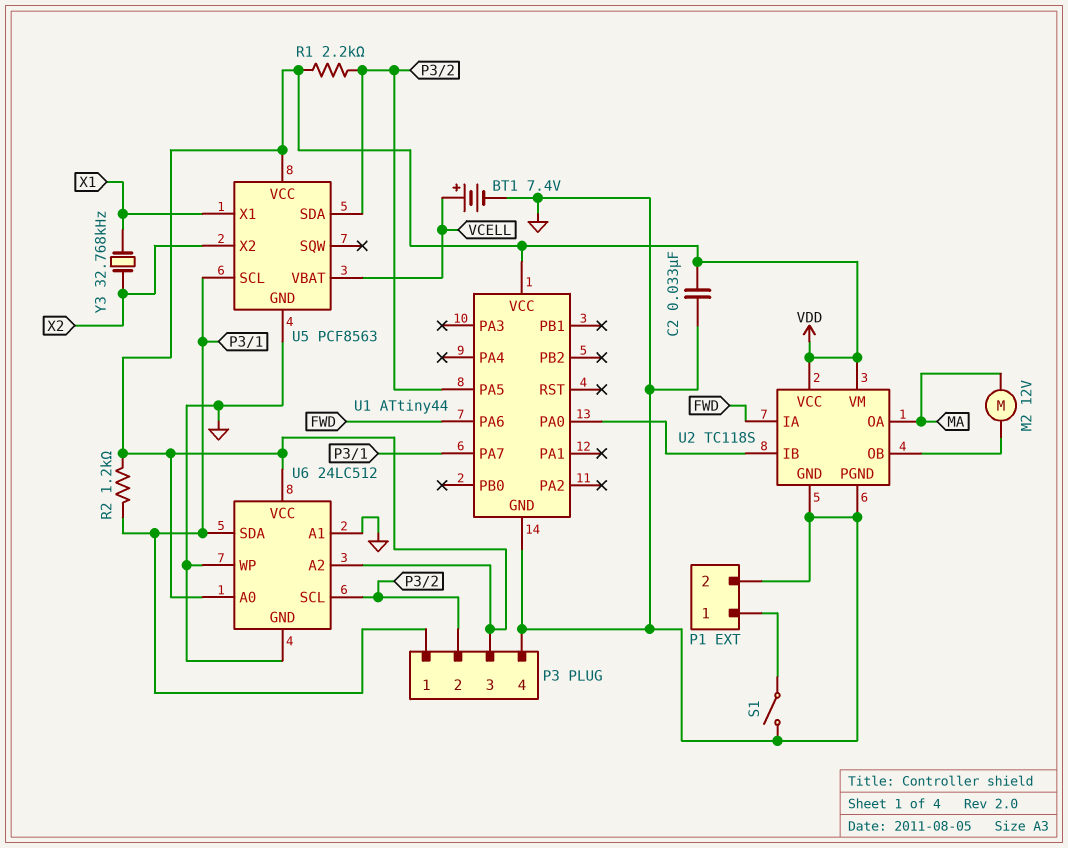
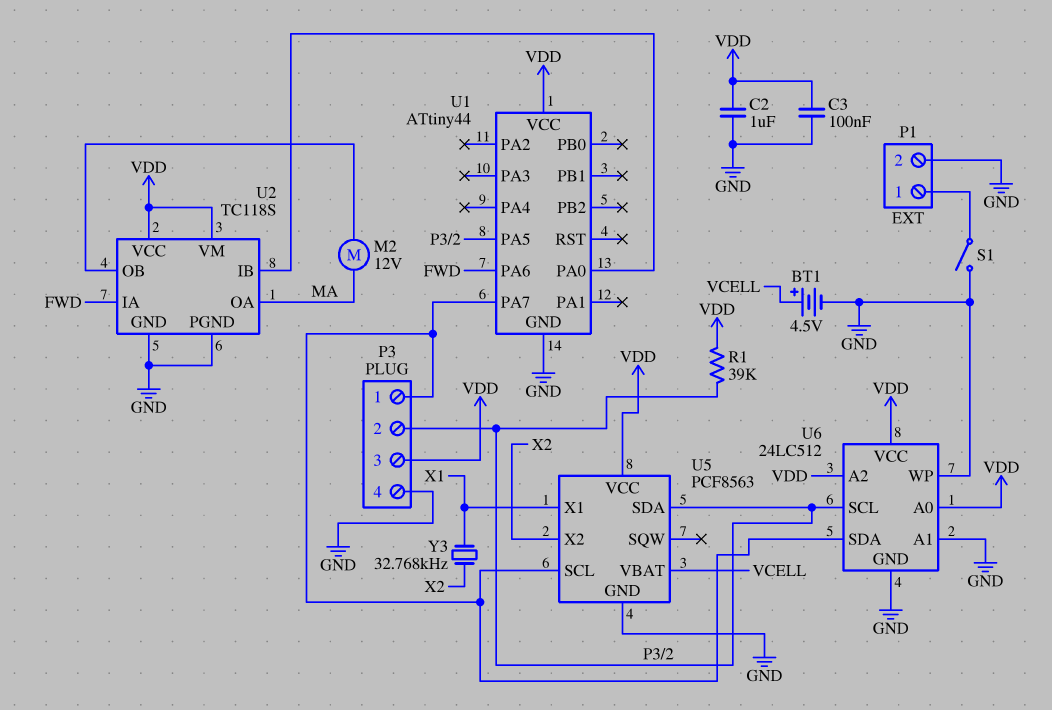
BT1: 7.4V (plus VCELL, minus GND) -> 4.5V (plus VCELL, minus GND)
C2: 33nF (GND, VDD) -> 1uF (GND, VDD)
C3: none -> 100nF (GND, VDD)
R1: 2.2k (P3/2, VDD) -> 39k (P3/2, VDD)
R2: 1.2k (P3/1, VDD) -> none

